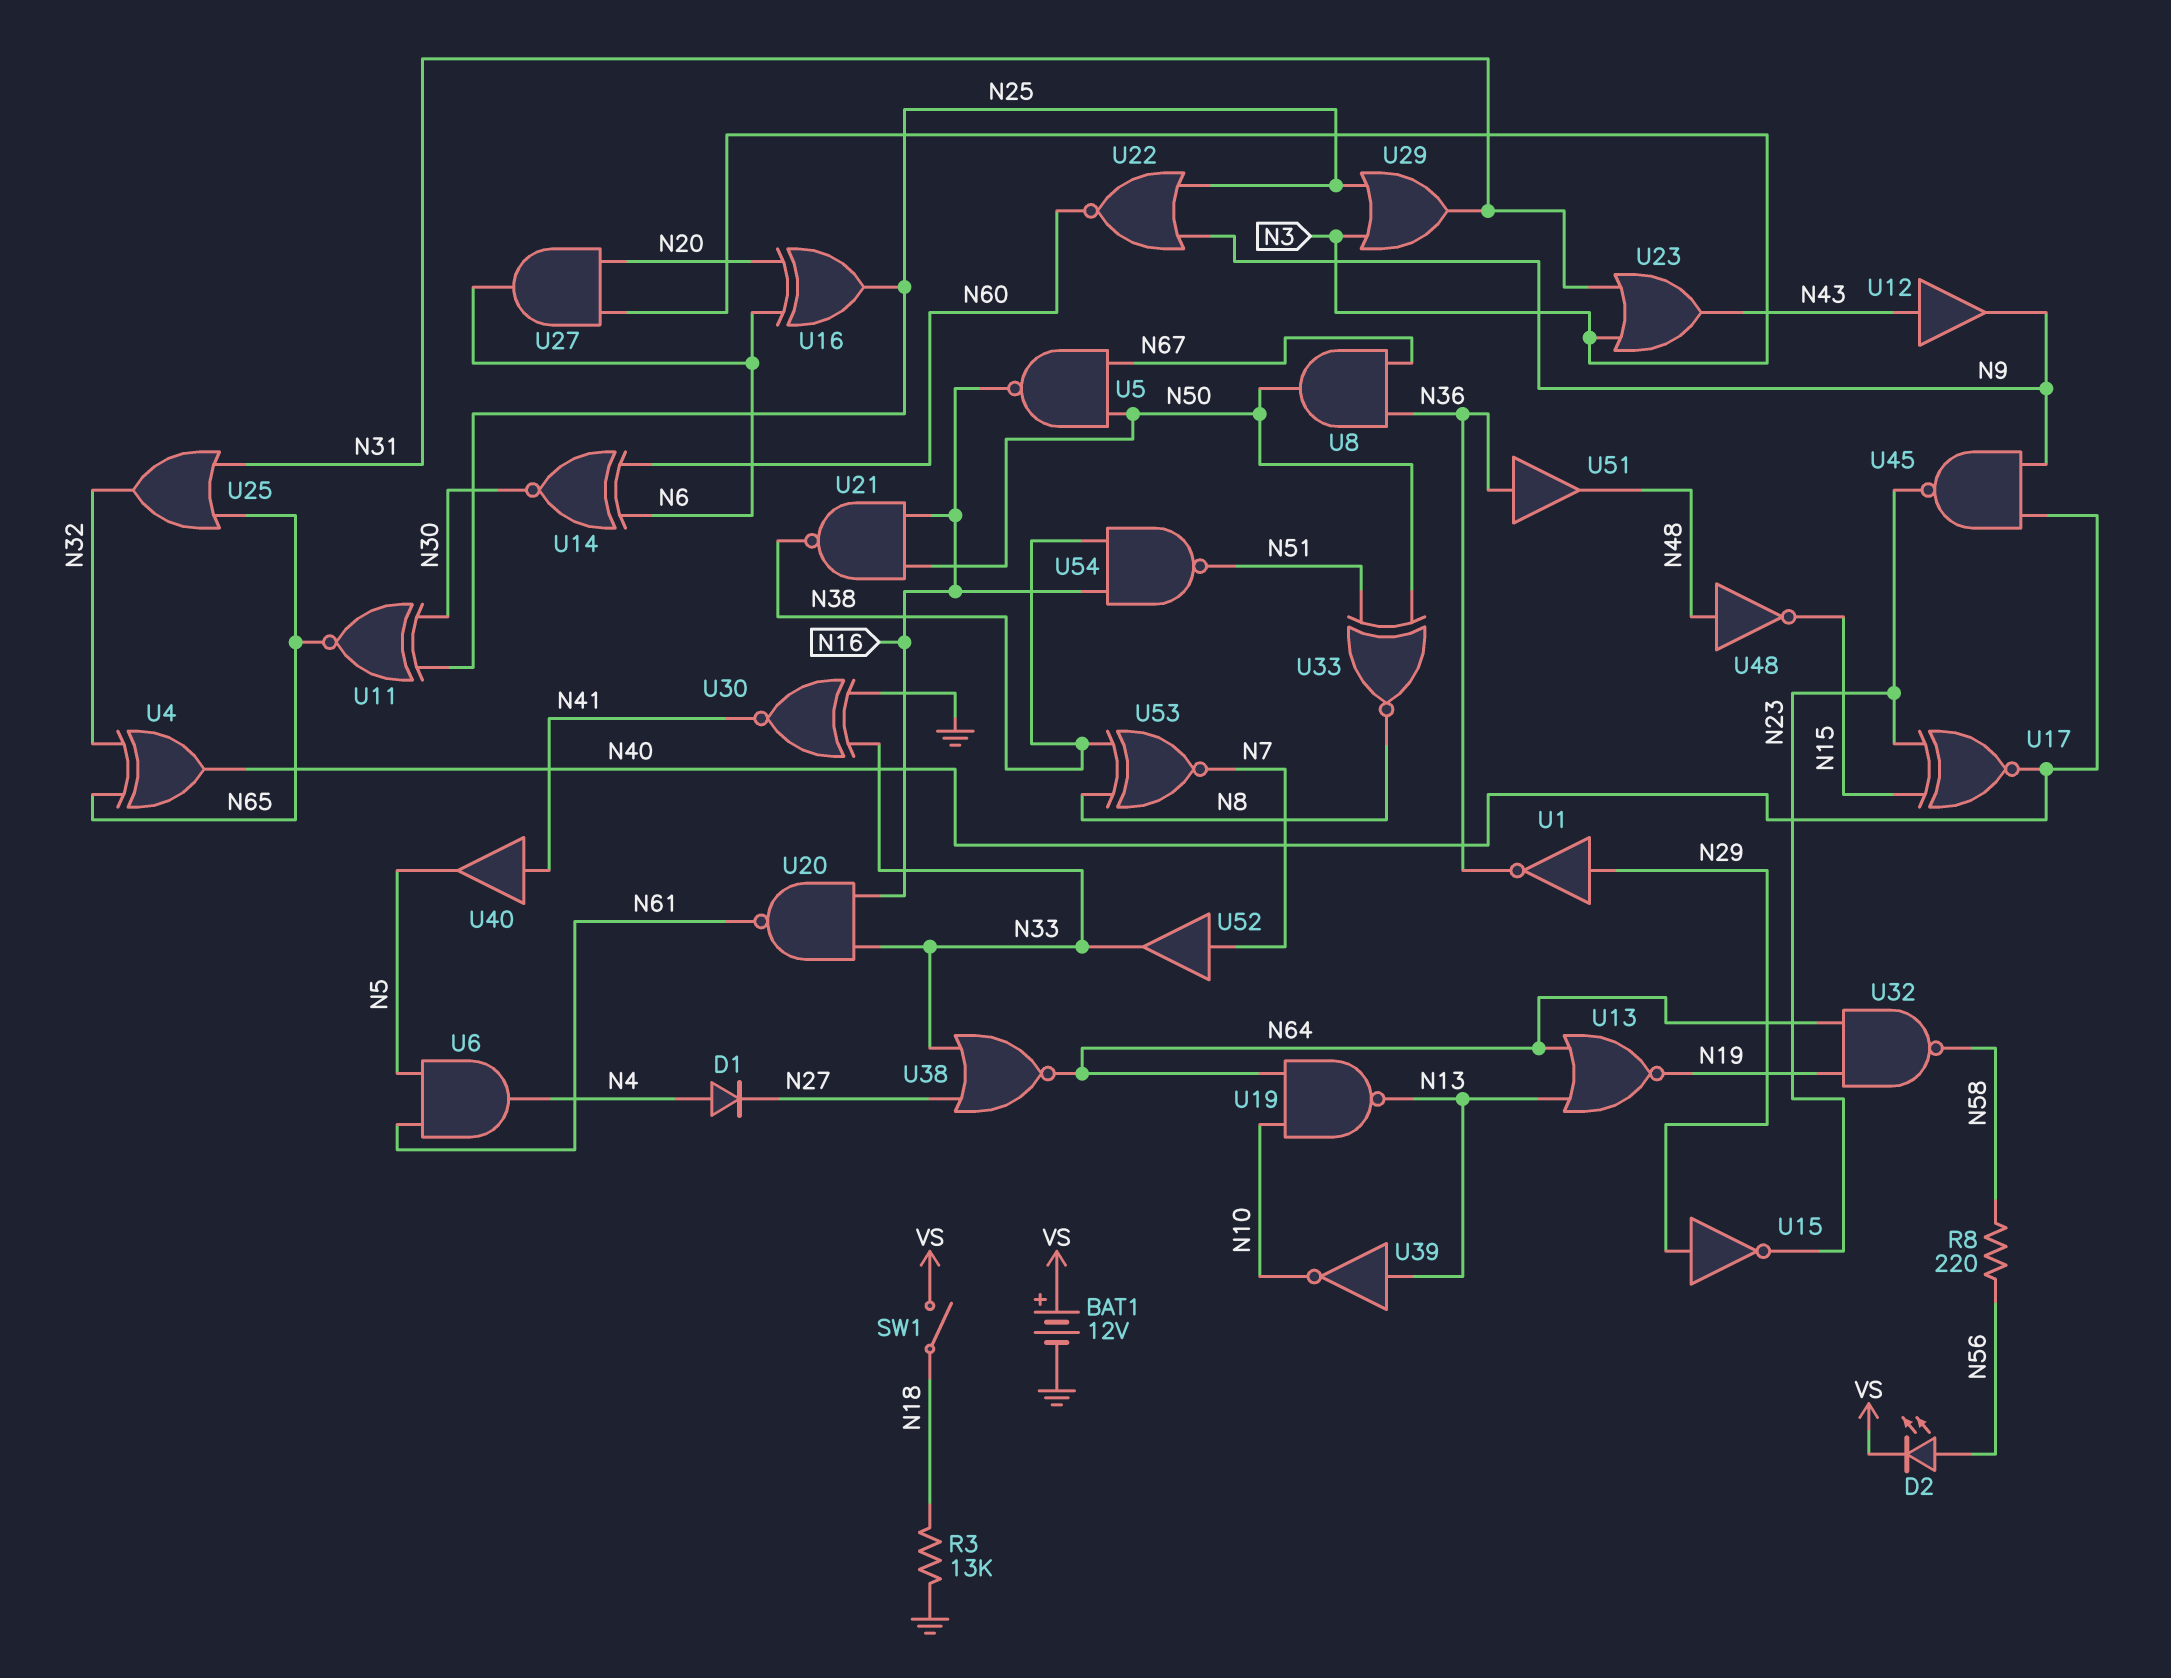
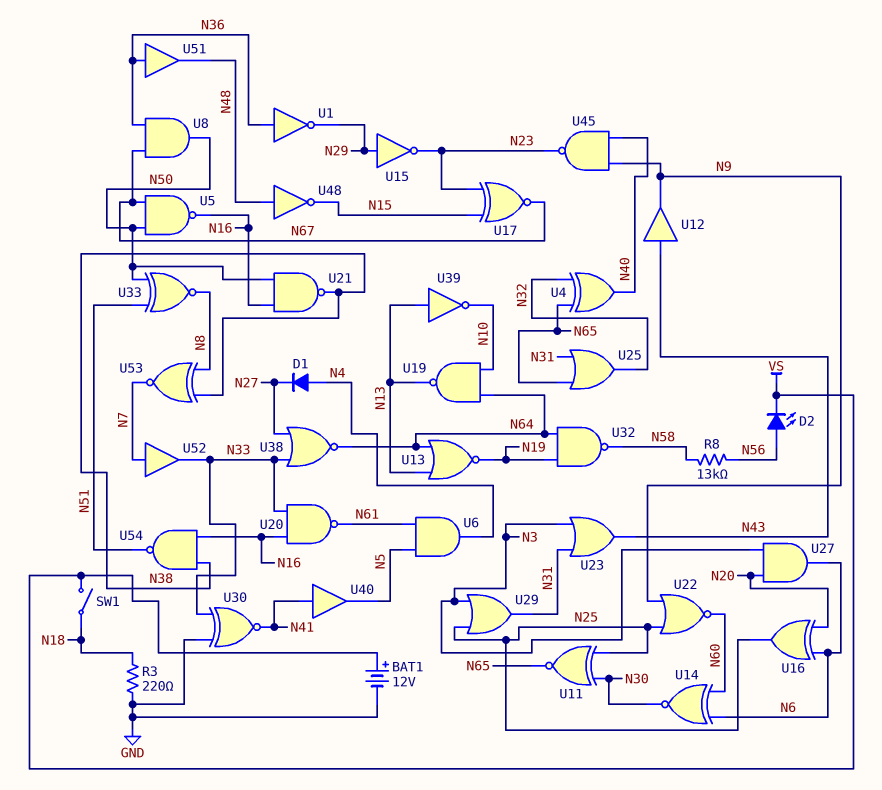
R3: 13k (GND, N18) -> 220 (GND, N18)
R8: 220 (N56, N58) -> 13k (N56, N58)
U1: NOT (in N29, out N36) -> NOT (in N36, out N29)
U17: XNOR (in N15, in N23, out N40) -> XNOR (in N15, in N23, out N67)

